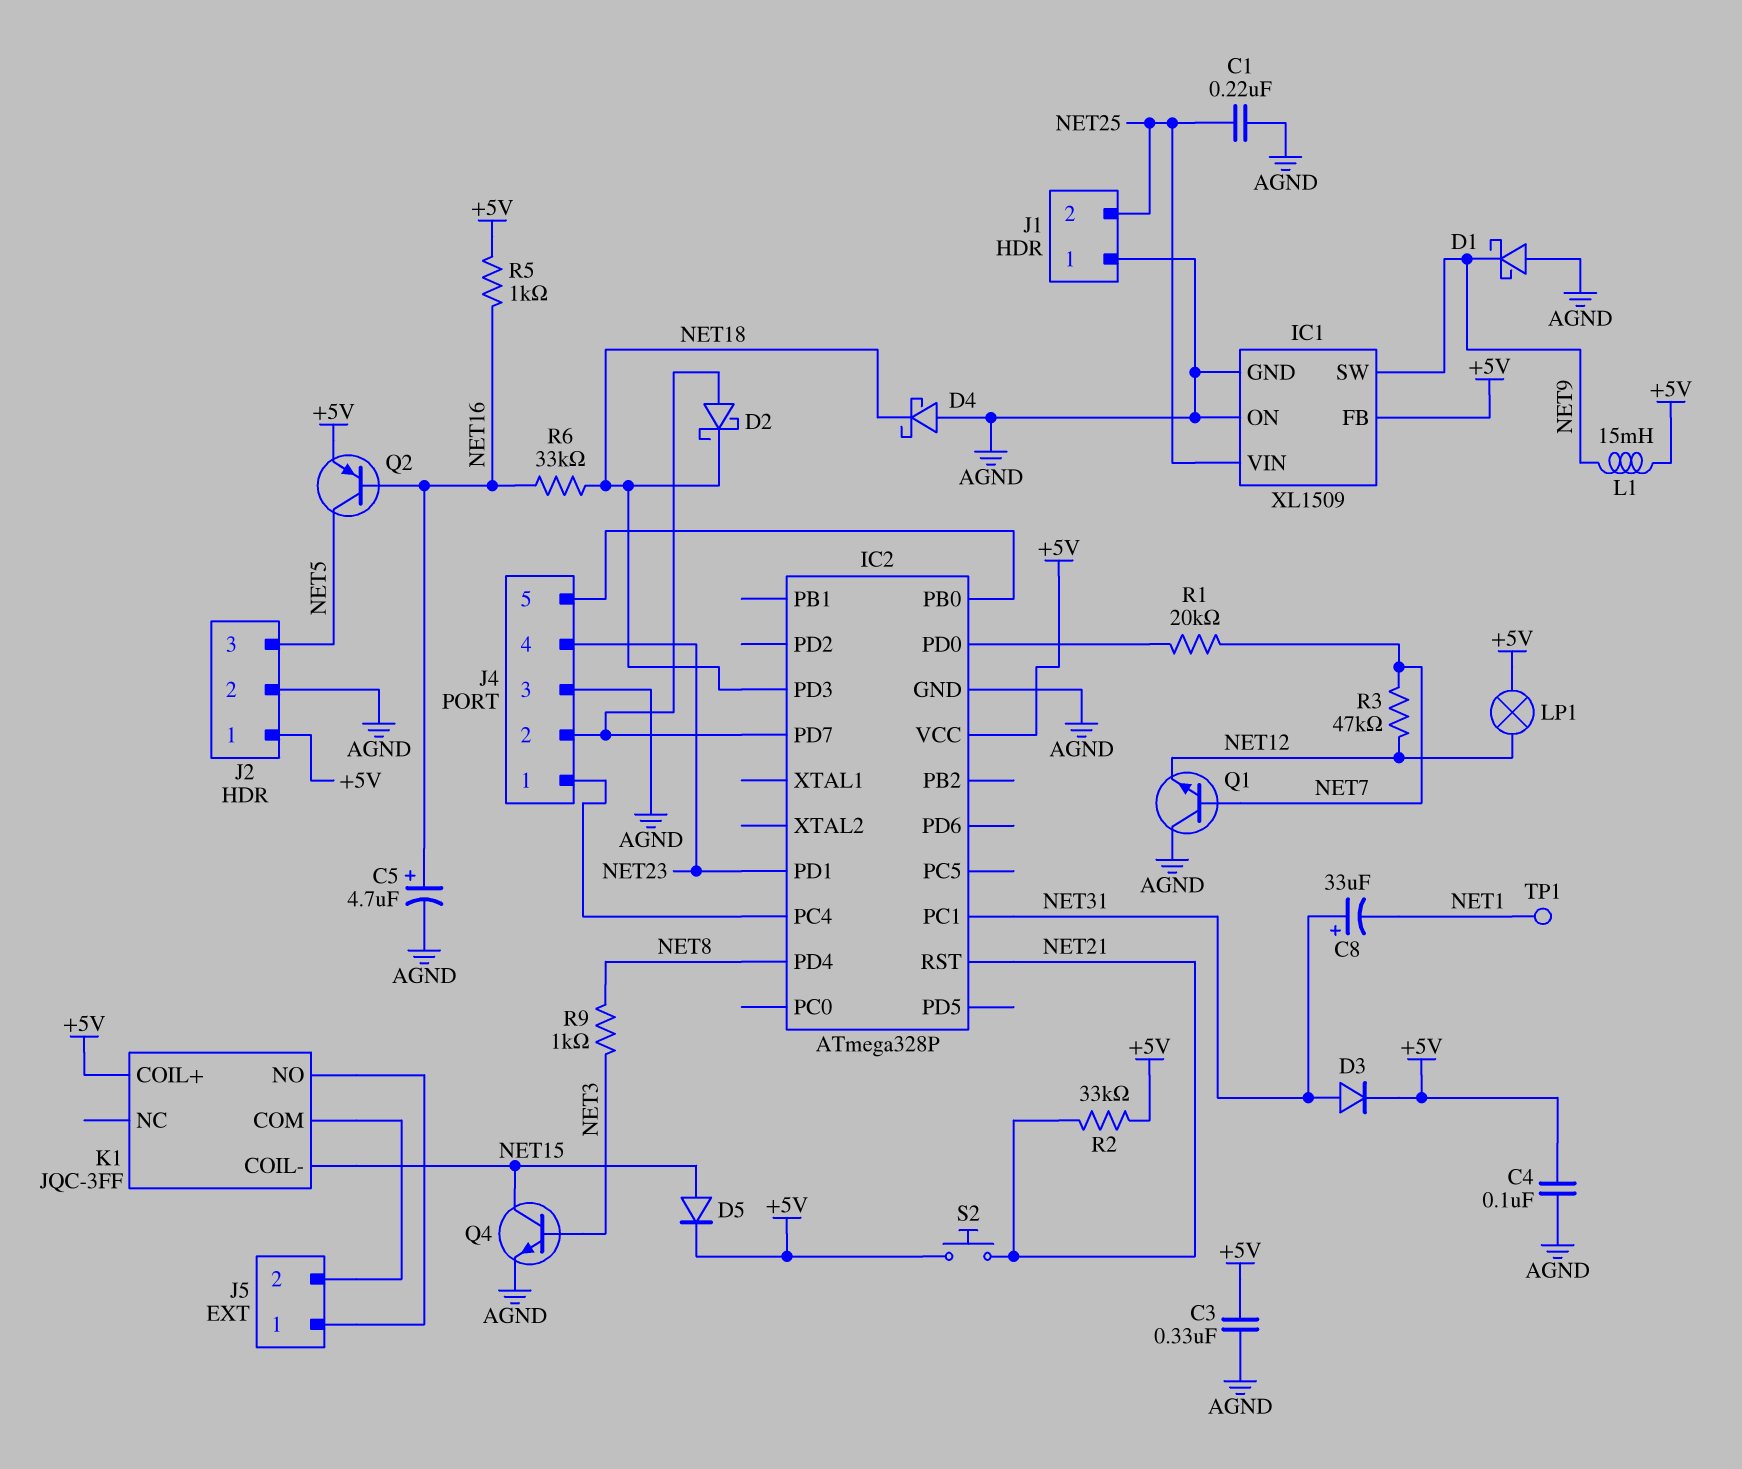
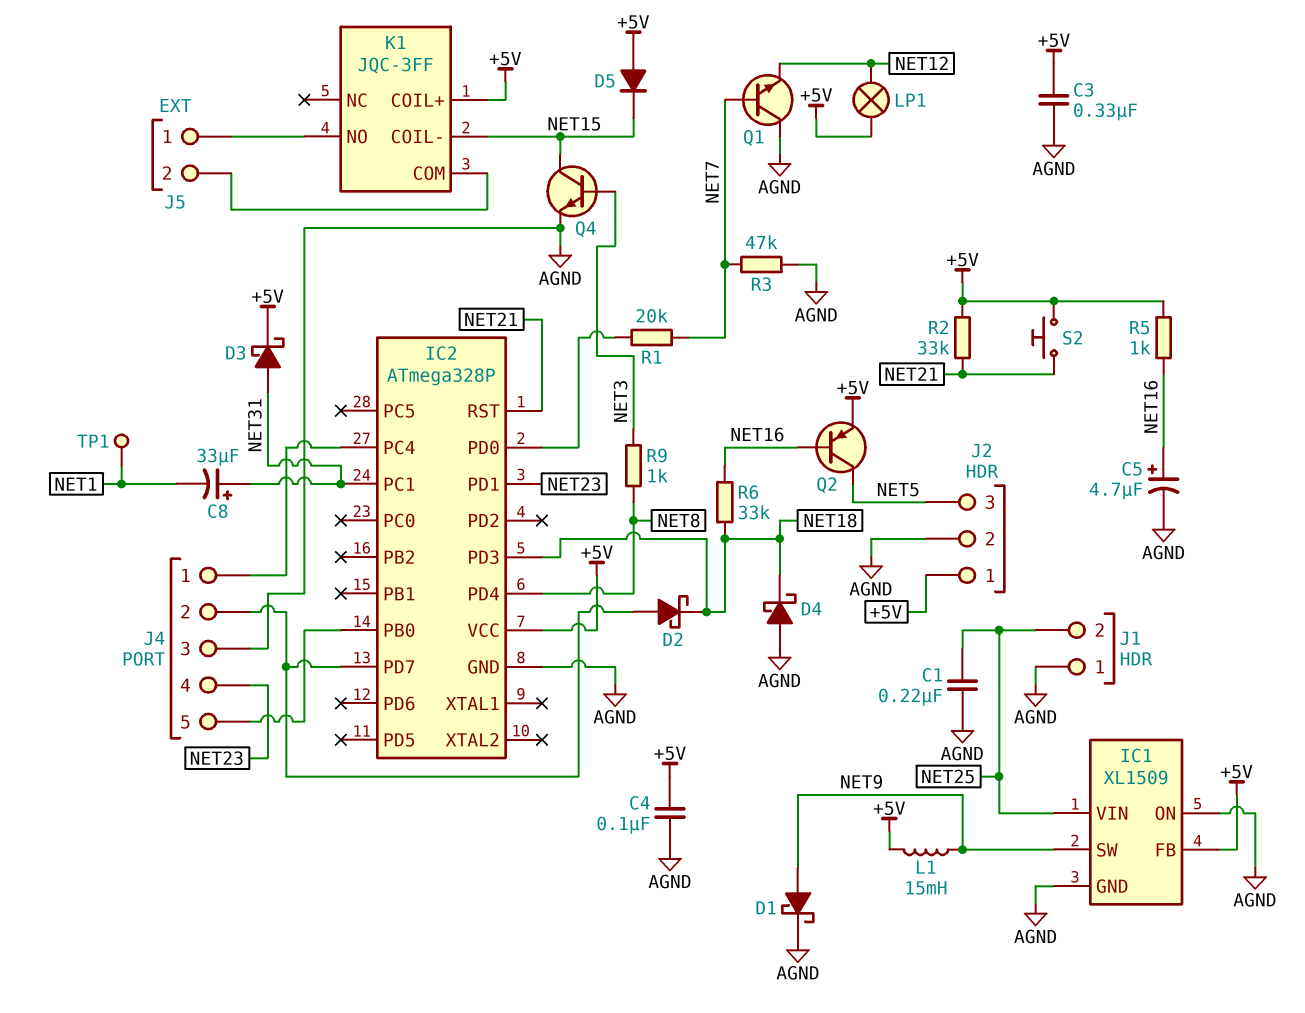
D1: schottky (A AGND, K NET9) -> schottky (A NET9, K AGND)
D3: diode (A NET31, K +5V) -> schottky (A NET31, K +5V)
D5: diode (A NET15, K +5V) -> diode (A +5V, K NET15)
R3: 47k (NET7, NET12) -> 47k (AGND, NET7)

